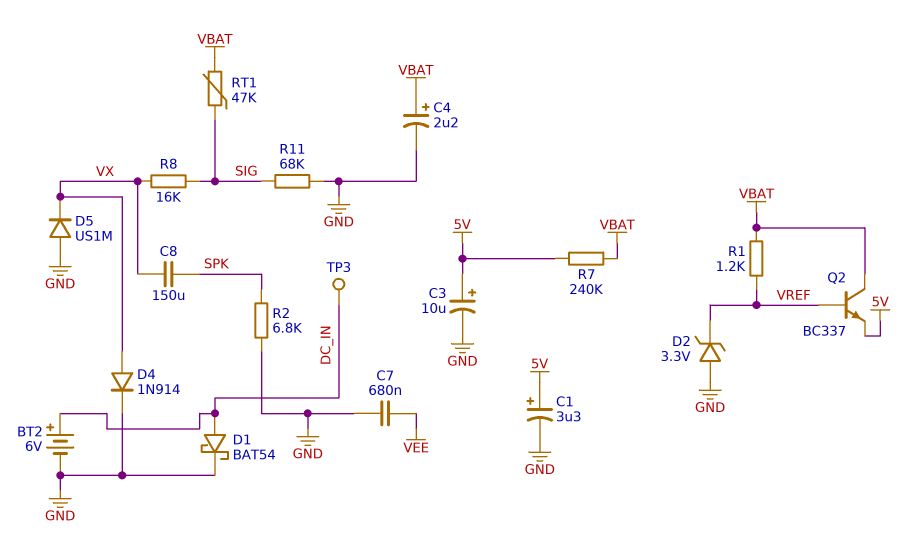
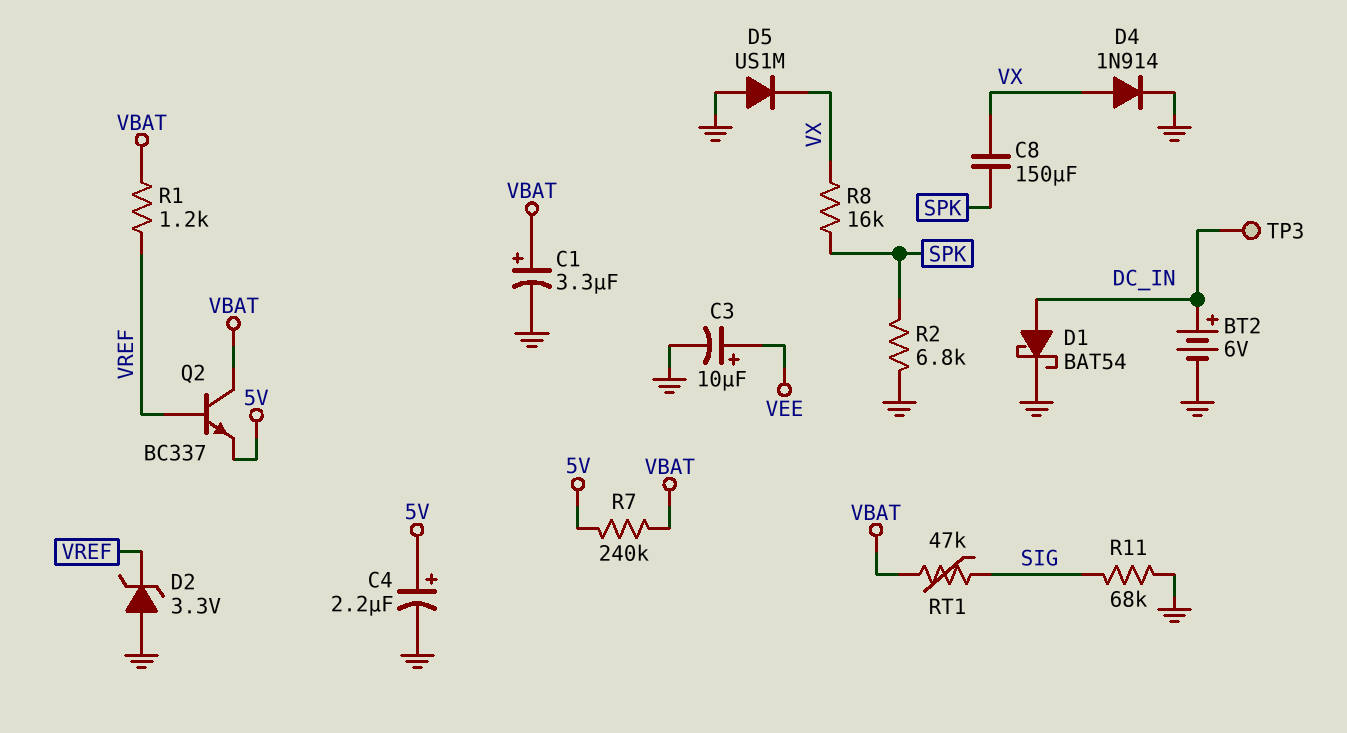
C1: 3.3uF (plus 5V, minus GND) -> 3.3uF (plus VBAT, minus GND)
C3: 10uF (plus 5V, minus GND) -> 10uF (plus VEE, minus GND)
C4: 2.2uF (plus VBAT, minus GND) -> 2.2uF (plus 5V, minus GND)
C7: 680nF (GND, VEE) -> none
R8: 16k (SIG, VX) -> 16k (SPK, VX)

